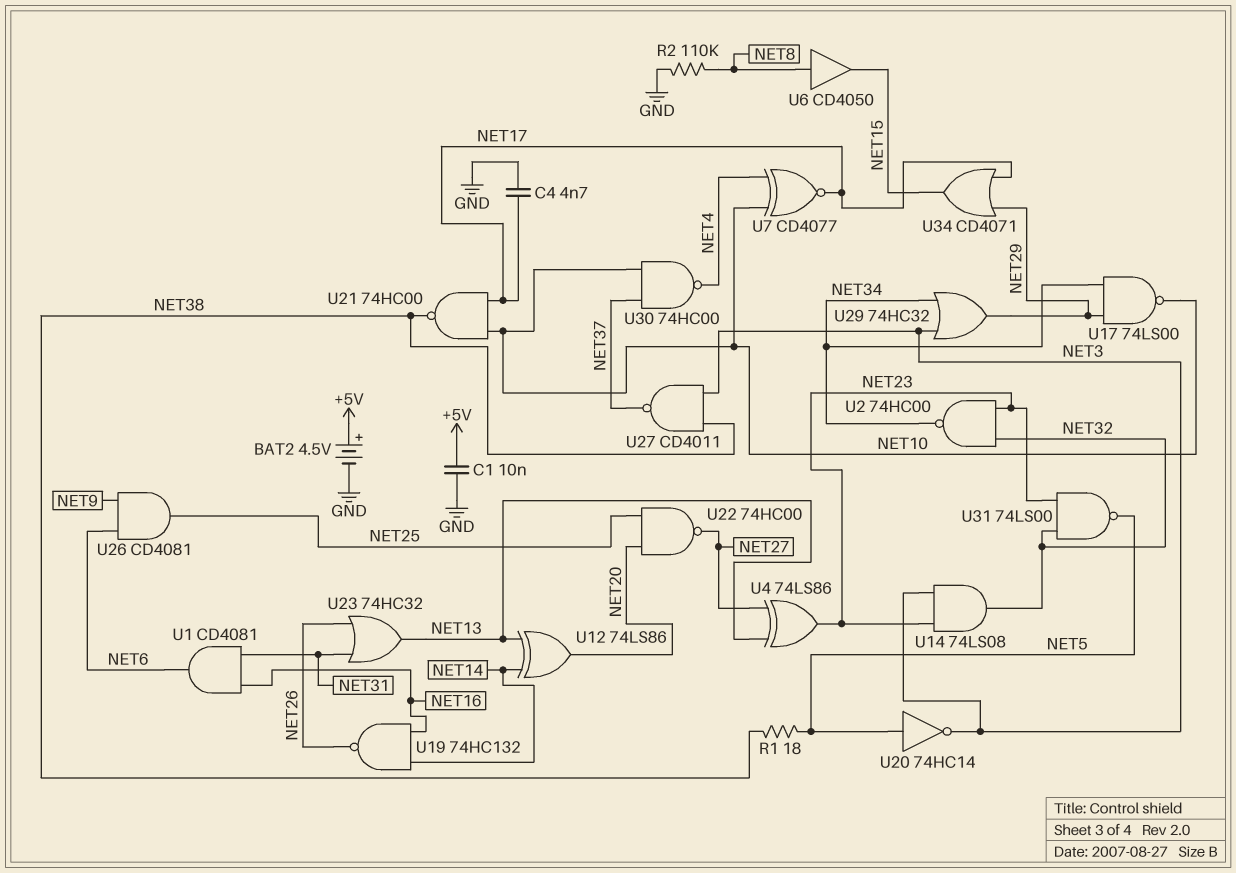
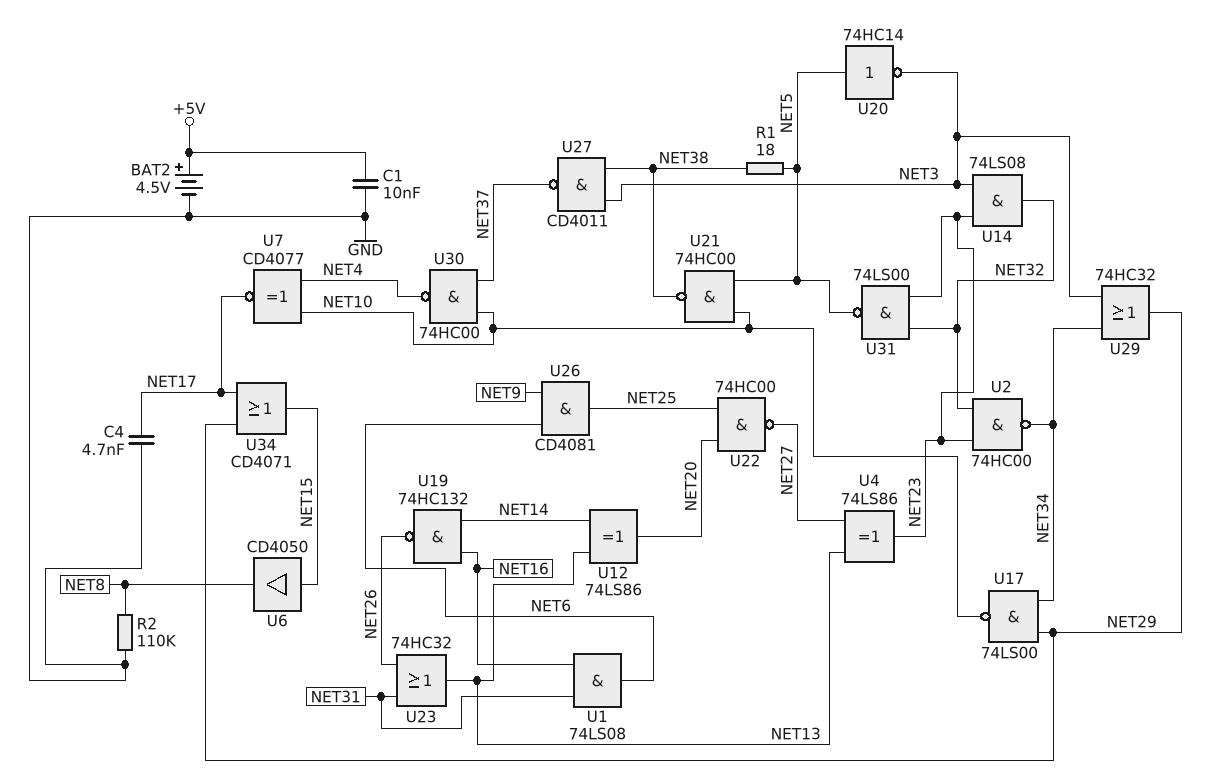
U1: AND CD4081 (in NET16, in NET31, out NET6) -> AND 74LS08 (in NET16, in NET31, out NET6)
U6: buffer CD4050 (in NET8, out NET15) -> buffer CD4050 (in NET15, out NET8)
U21: NAND 74HC00 (in NET10, in NET17, out NET38) -> NAND 74HC00 (in NET5, in NET10, out NET38)

